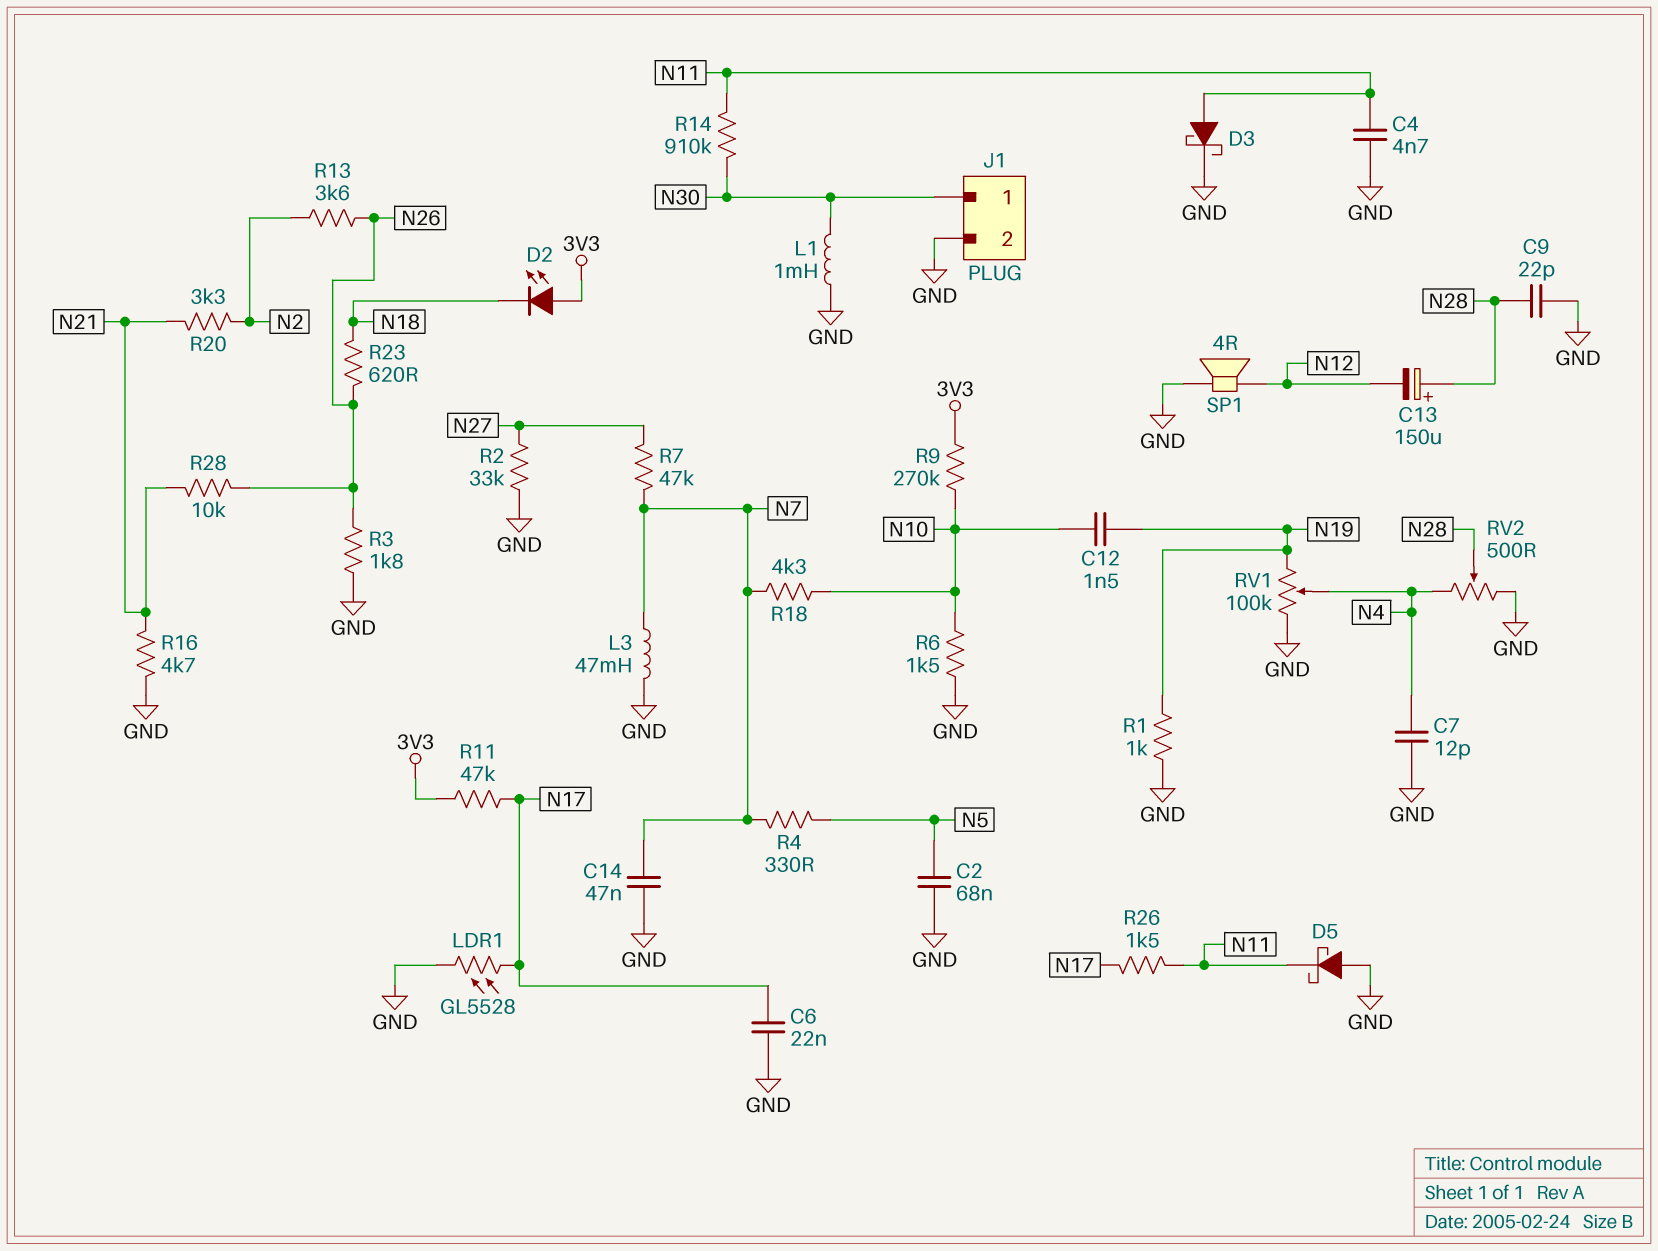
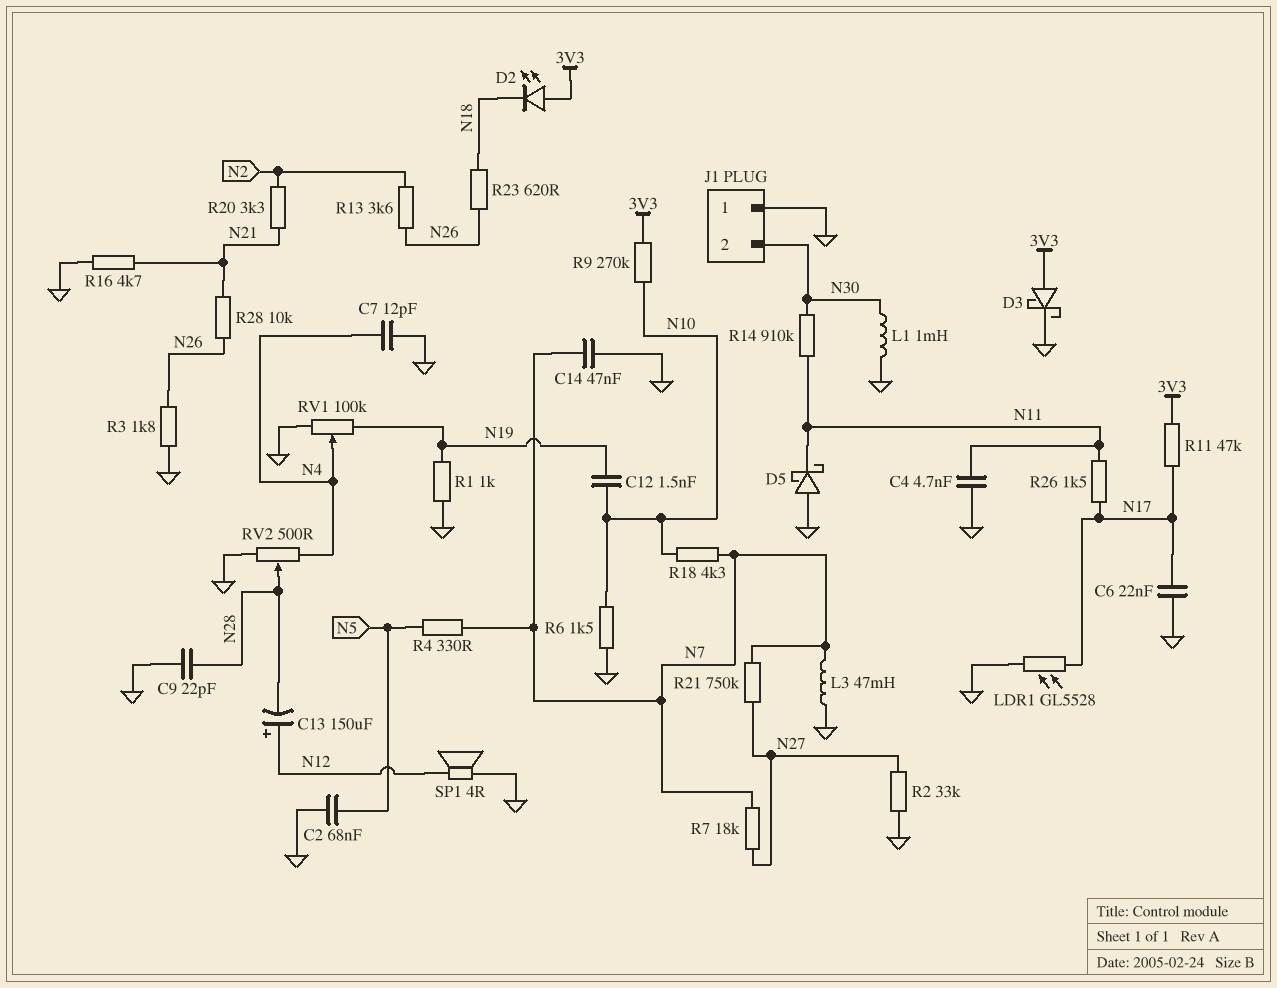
C13: 150uF (plus N28, minus N12) -> 150uF (plus N12, minus N28)
D3: schottky (A N11, K GND) -> schottky (A 3V3, K GND)
J1 pin 1: N30 -> GND
J1 pin 2: GND -> N30
R7: 47k (N7, N27) -> 18k (N7, N27)
R21: none -> 750k (N7, N27)

